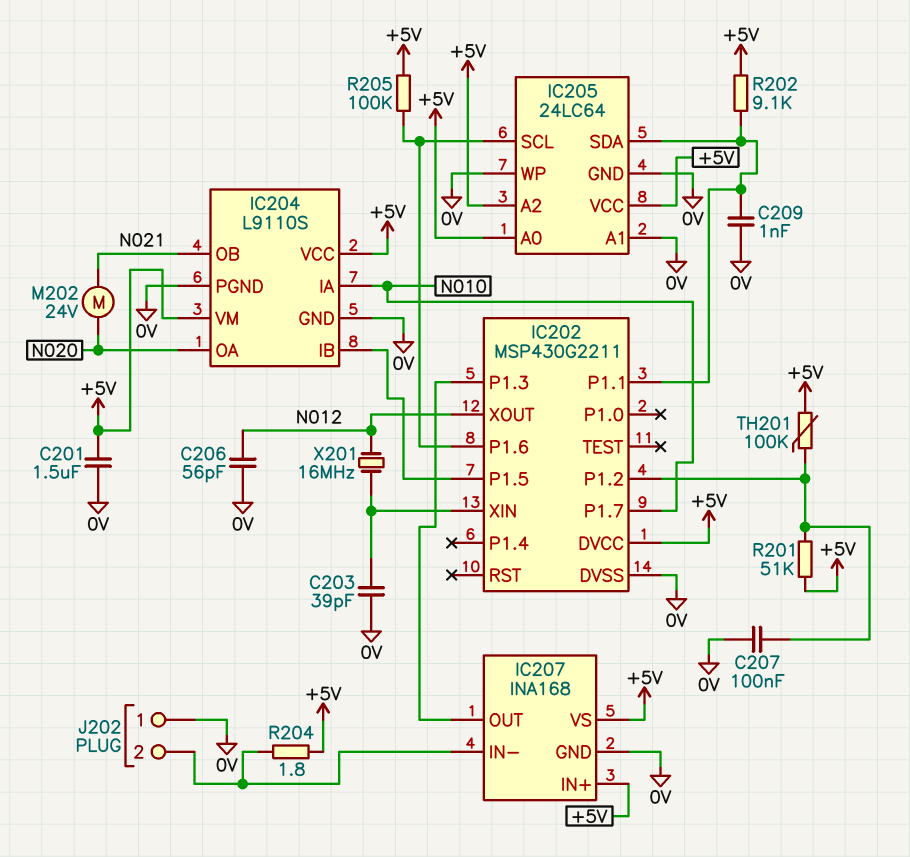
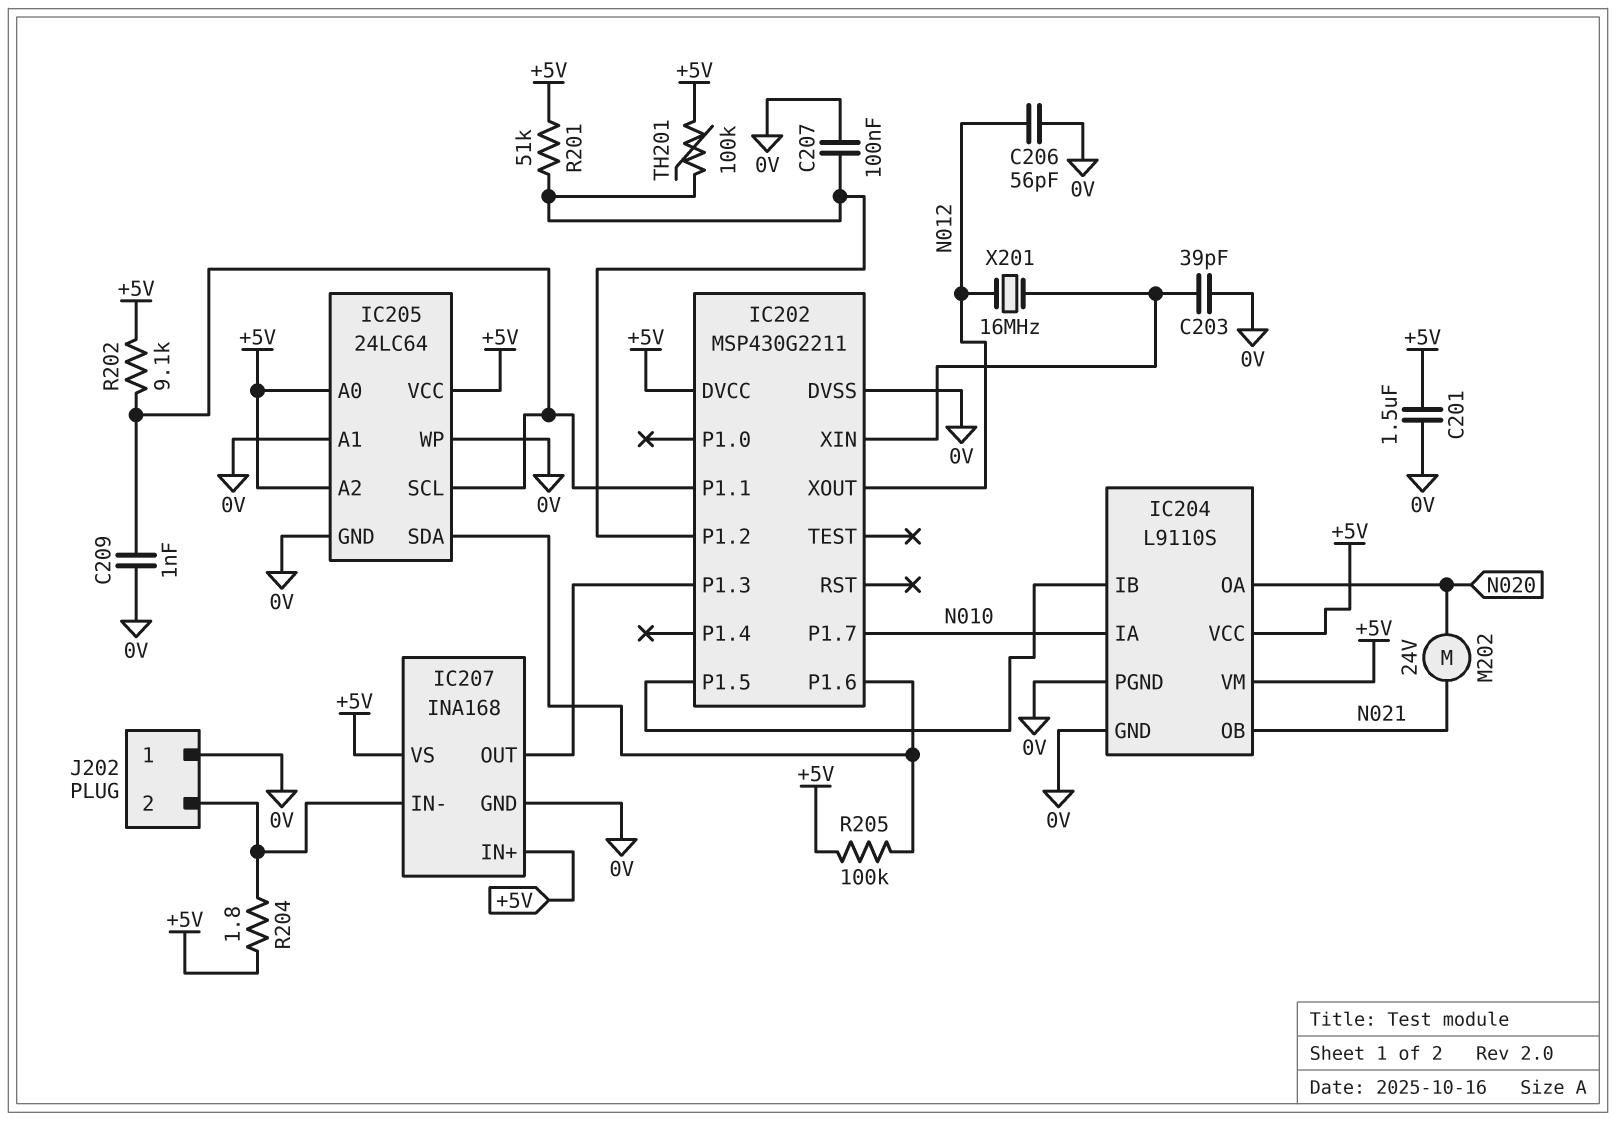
IC205 pin SCL: IC202/P1.6 -> IC202/P1.1
IC205 pin SDA: IC202/P1.1 -> IC202/P1.6

